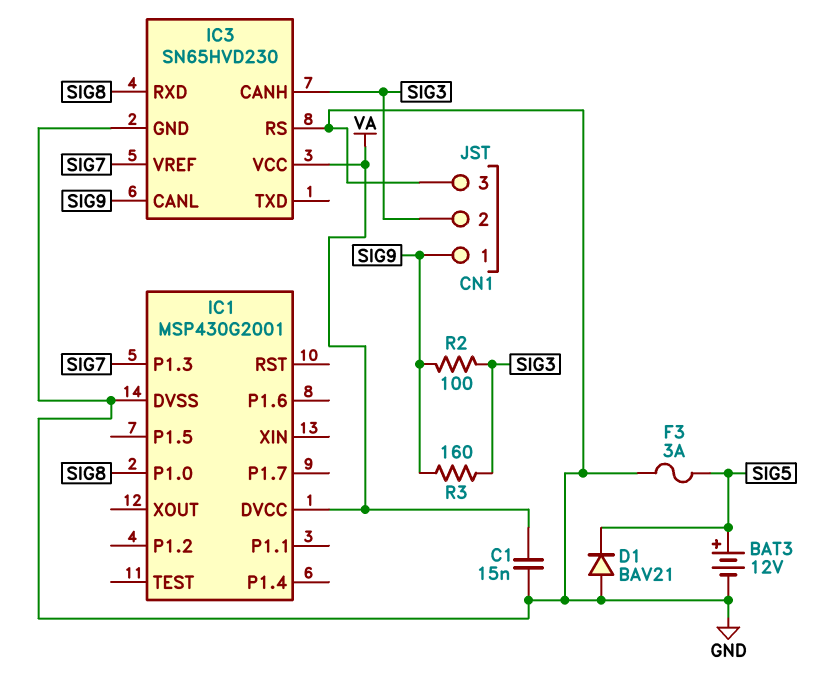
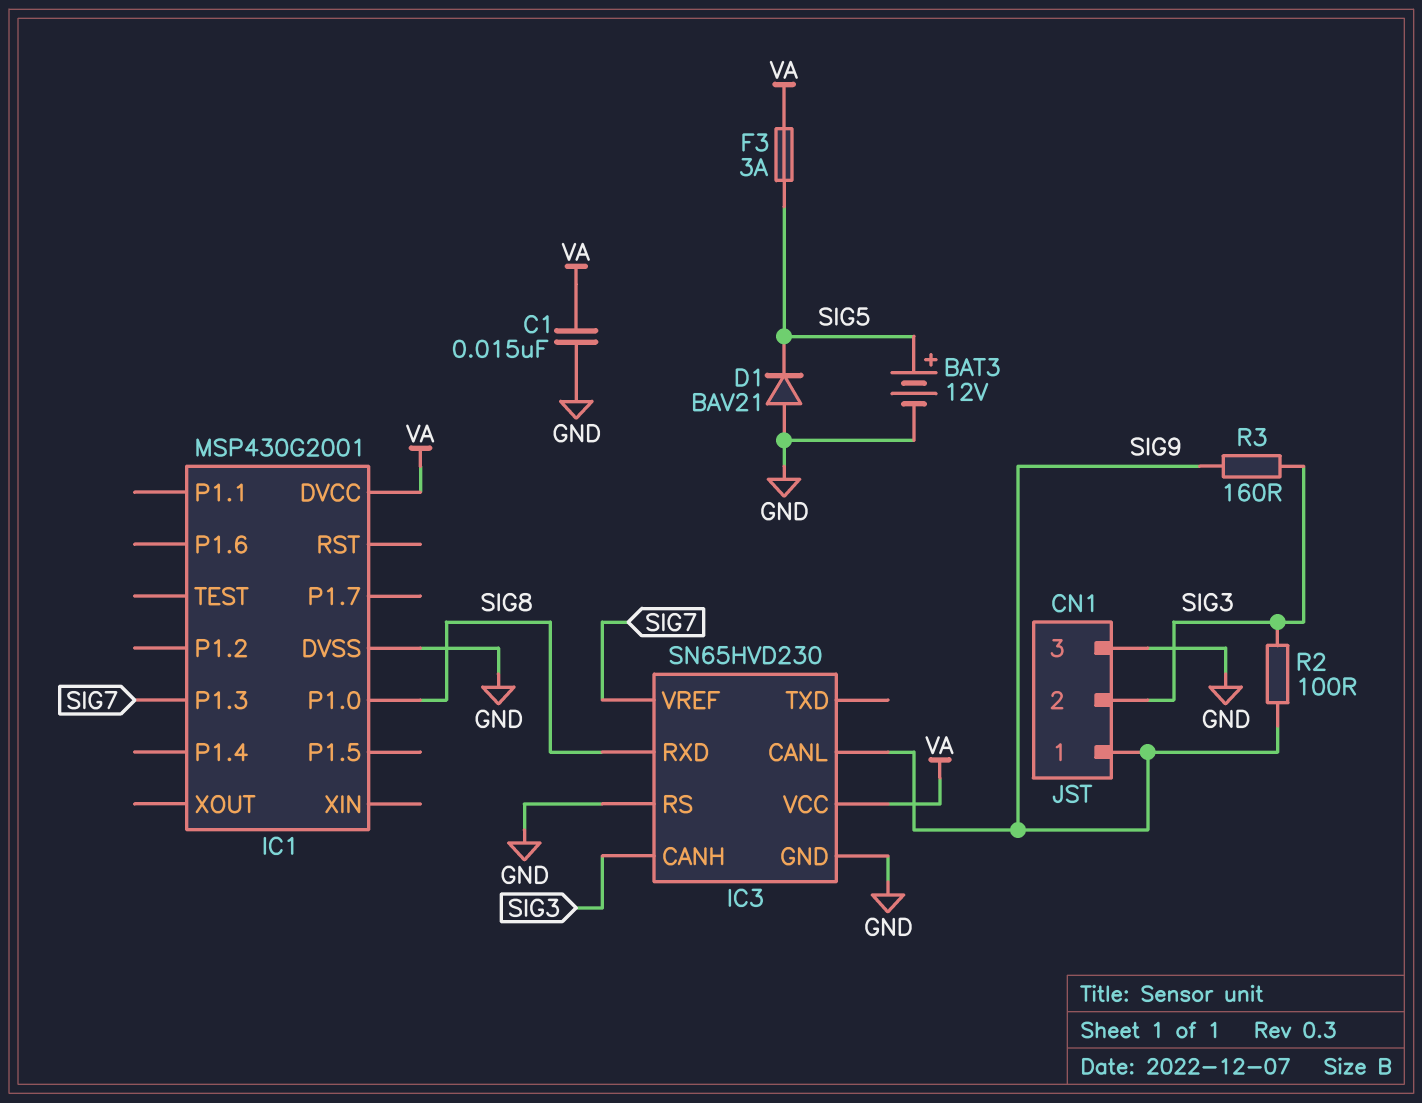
F3: 3A (GND, SIG5) -> 3A (SIG5, VA)

